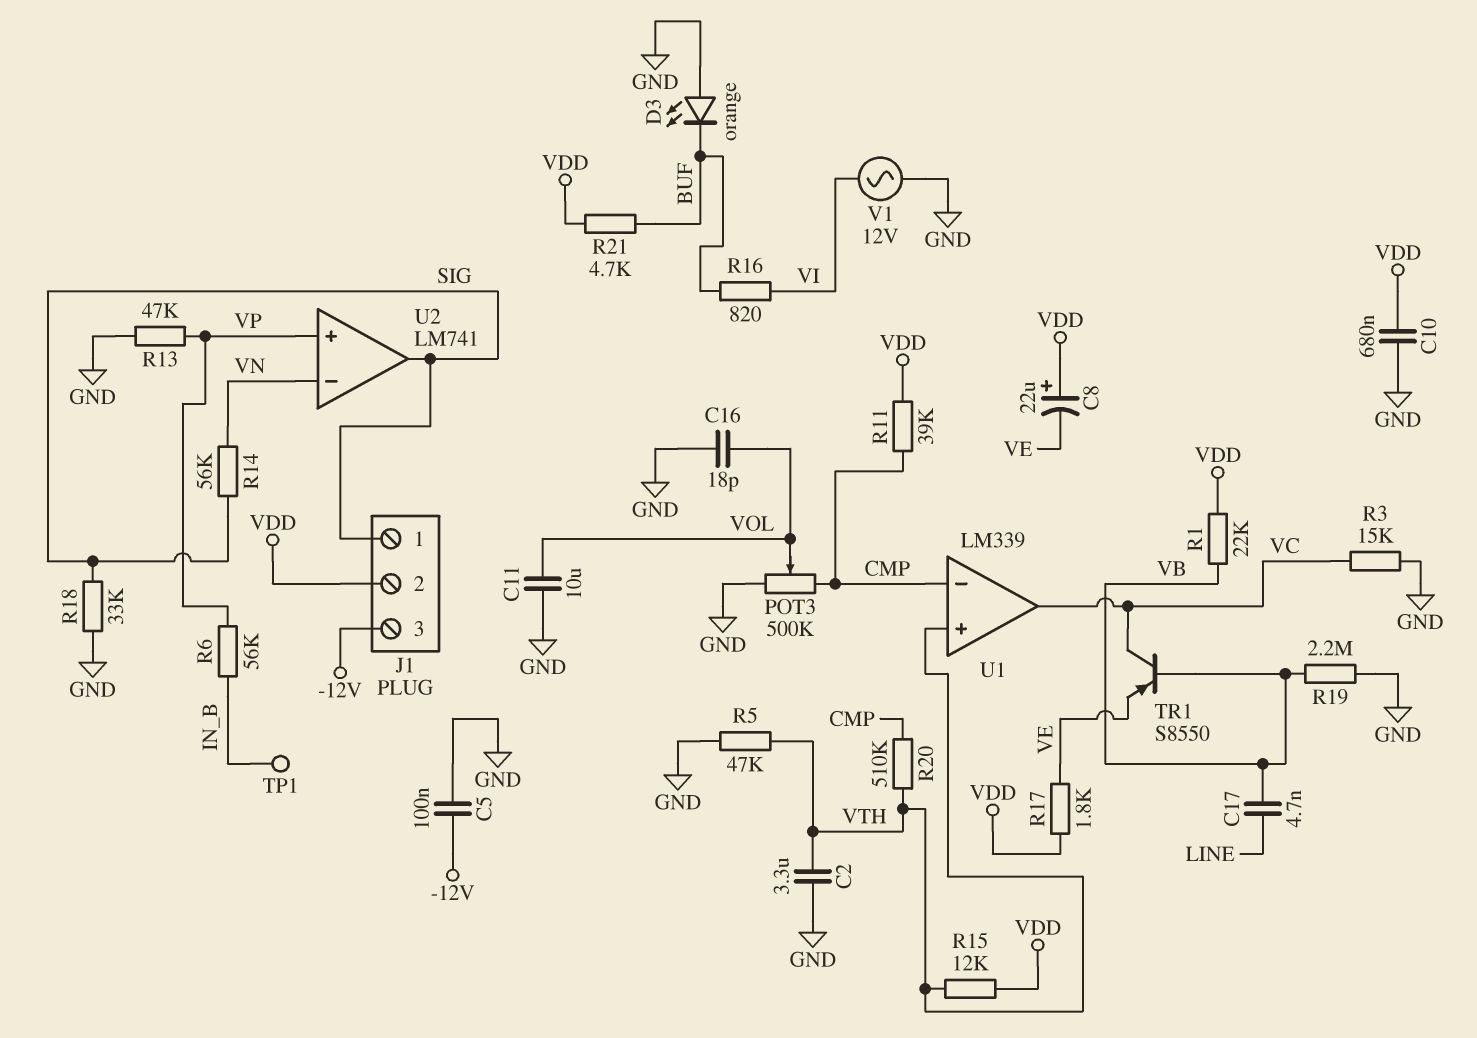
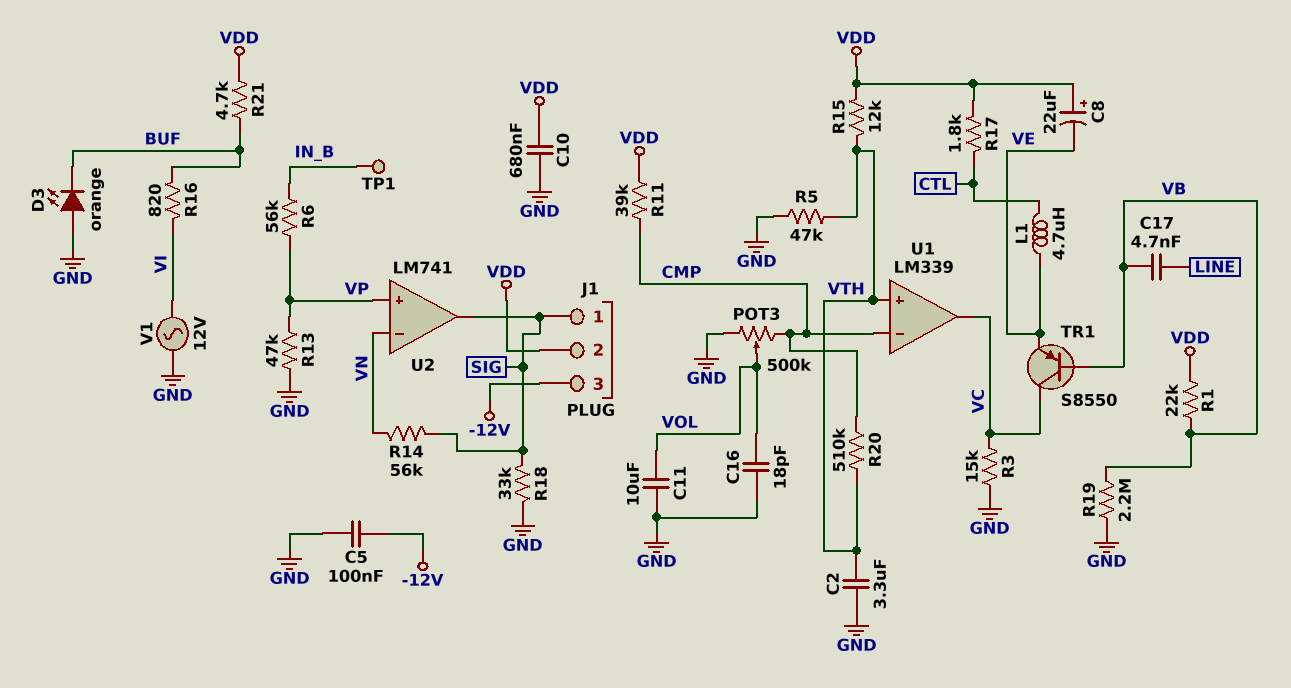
L1: none -> 4.7uH (CTL, VE)
R17: 1.8k (VDD, VE) -> 1.8k (CTL, VDD)

